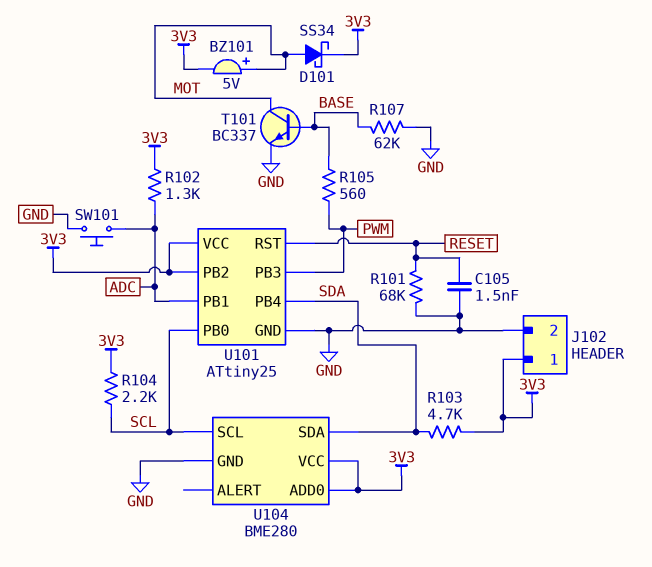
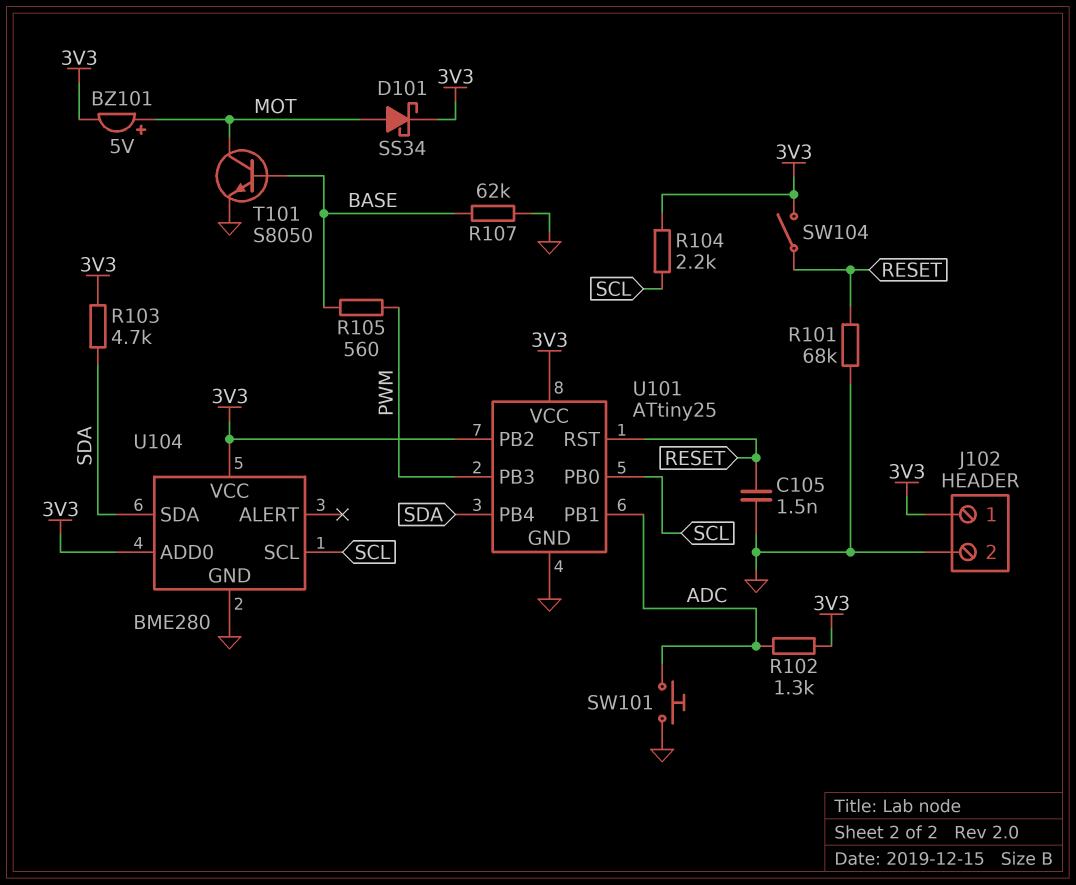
SW104: none -> switch (3V3, RESET)
T101: NPN BC337 (B BASE, C MOT, E GND) -> NPN S8050 (B BASE, C MOT, E GND)

